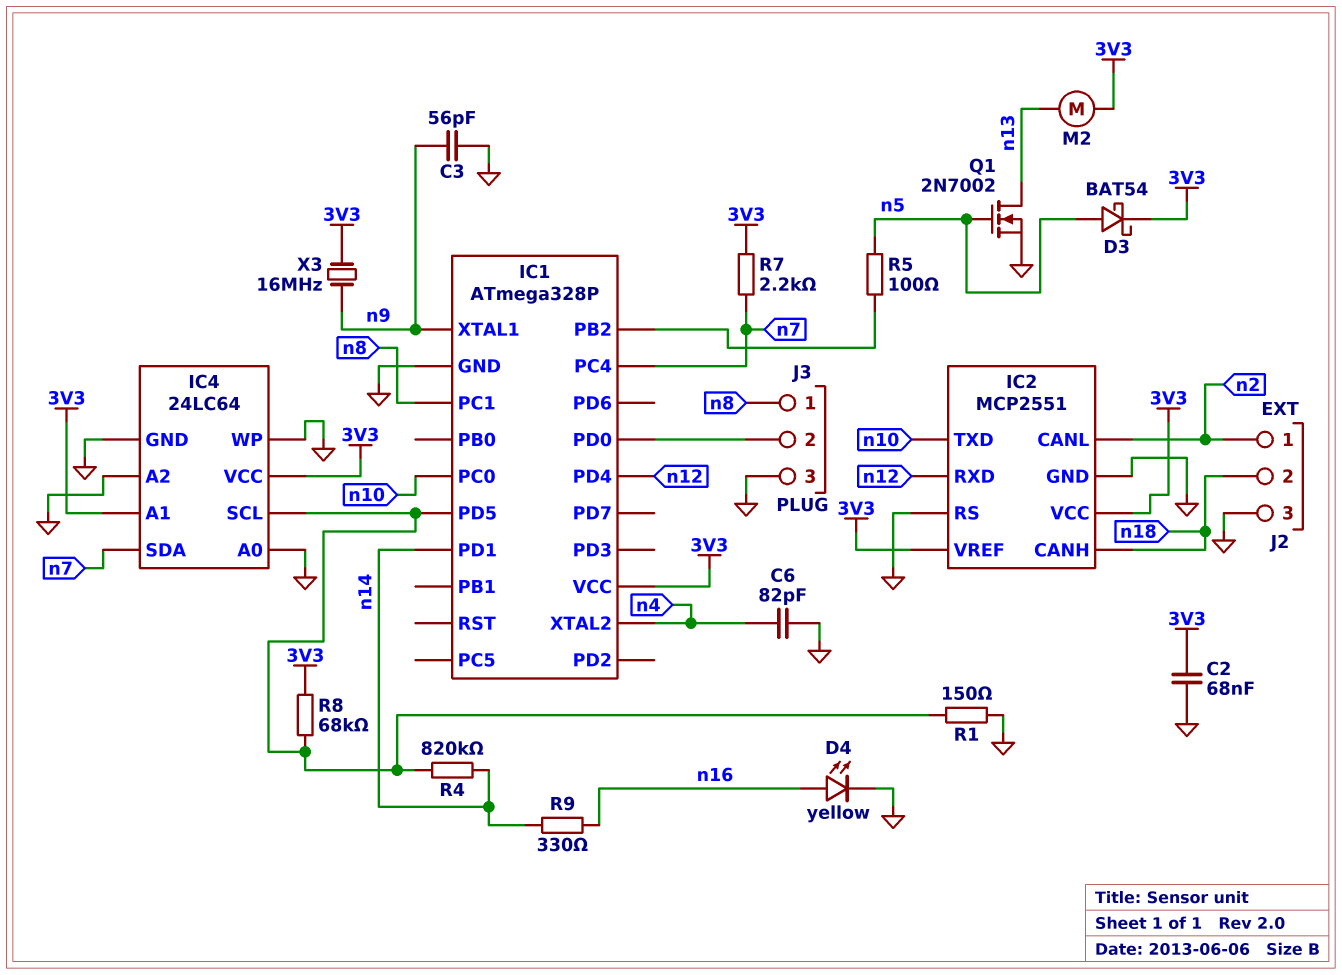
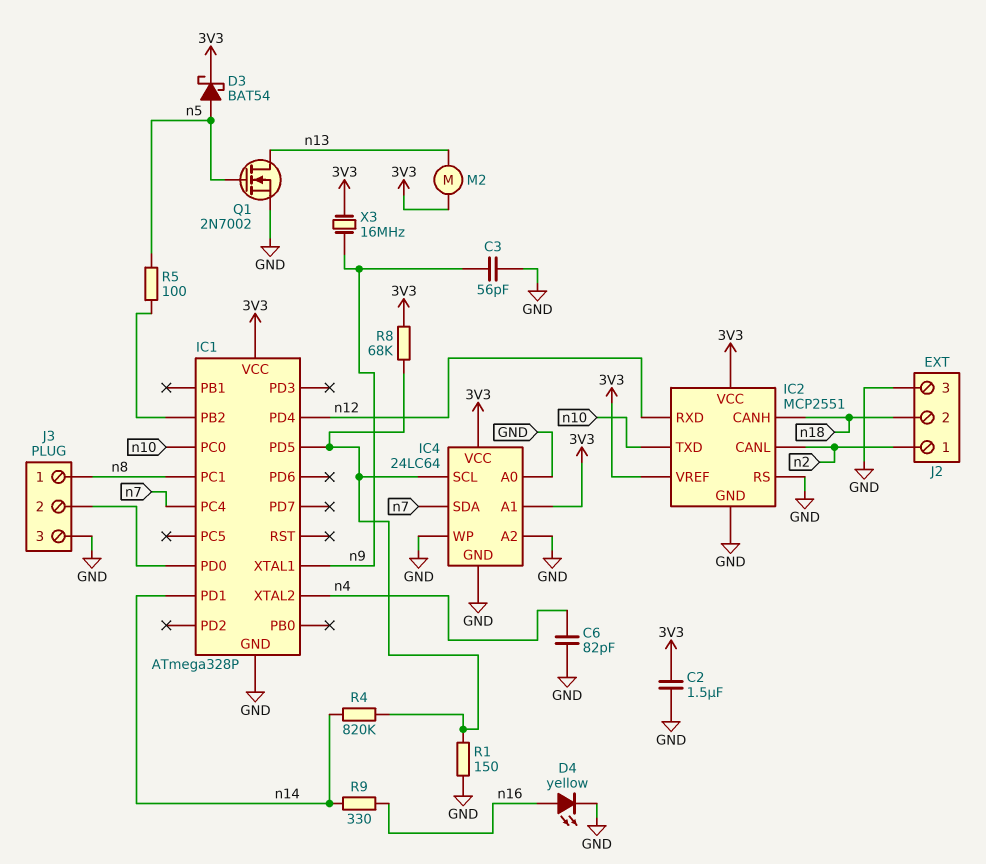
C2: 68nF (3V3, GND) -> 1.5uF (3V3, GND)
R7: 2.2k (3V3, n7) -> none

